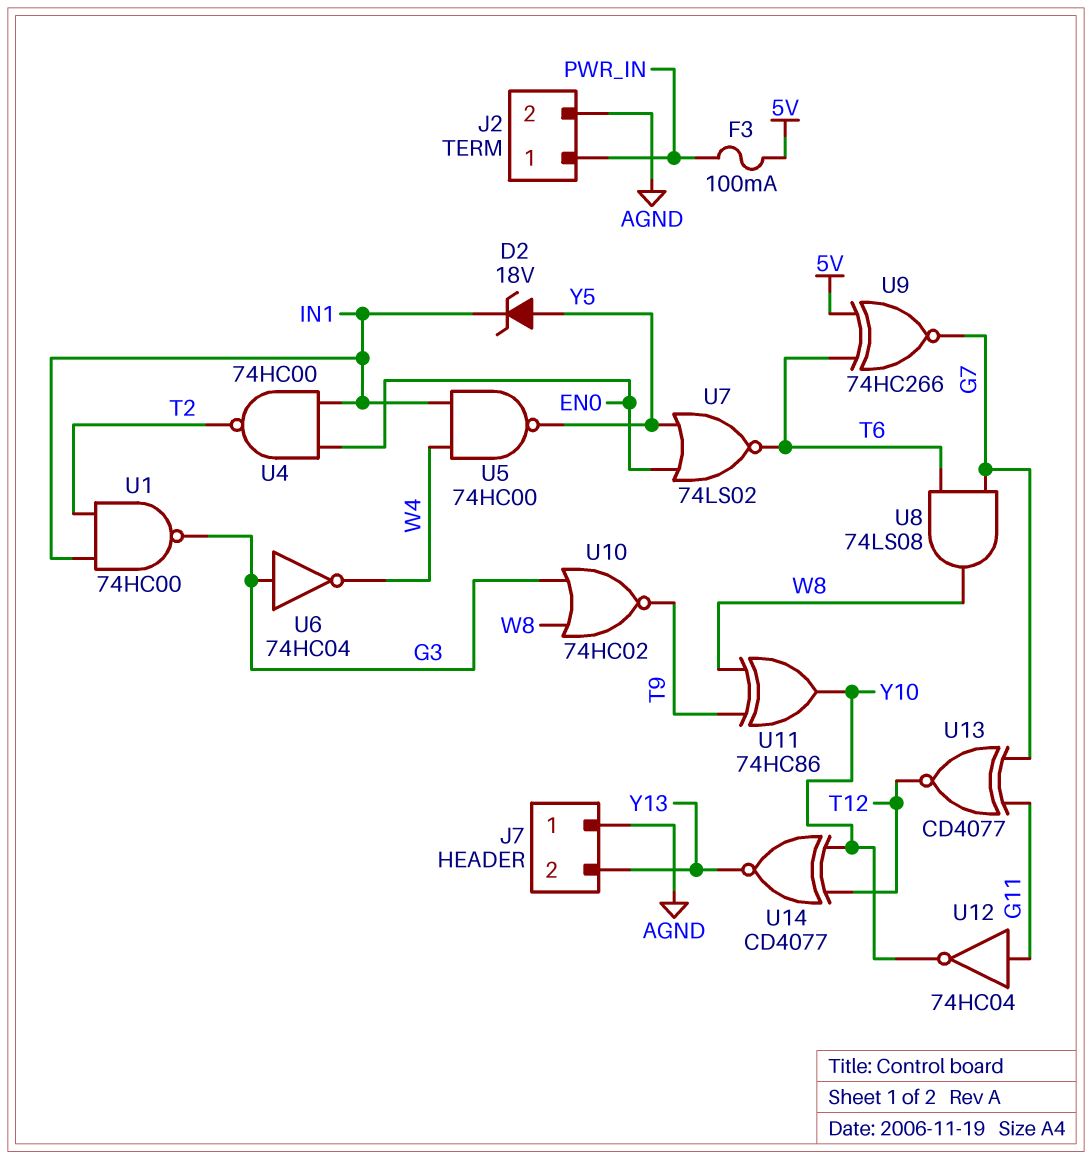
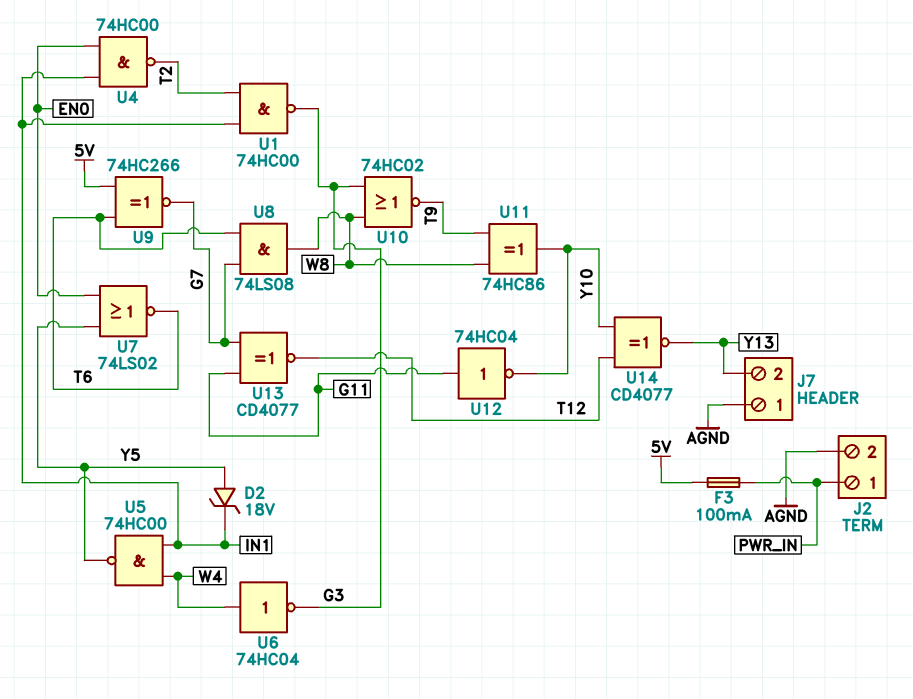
U6: NOT 74HC04 (in G3, out W4) -> NOT 74HC04 (in W4, out G3)

